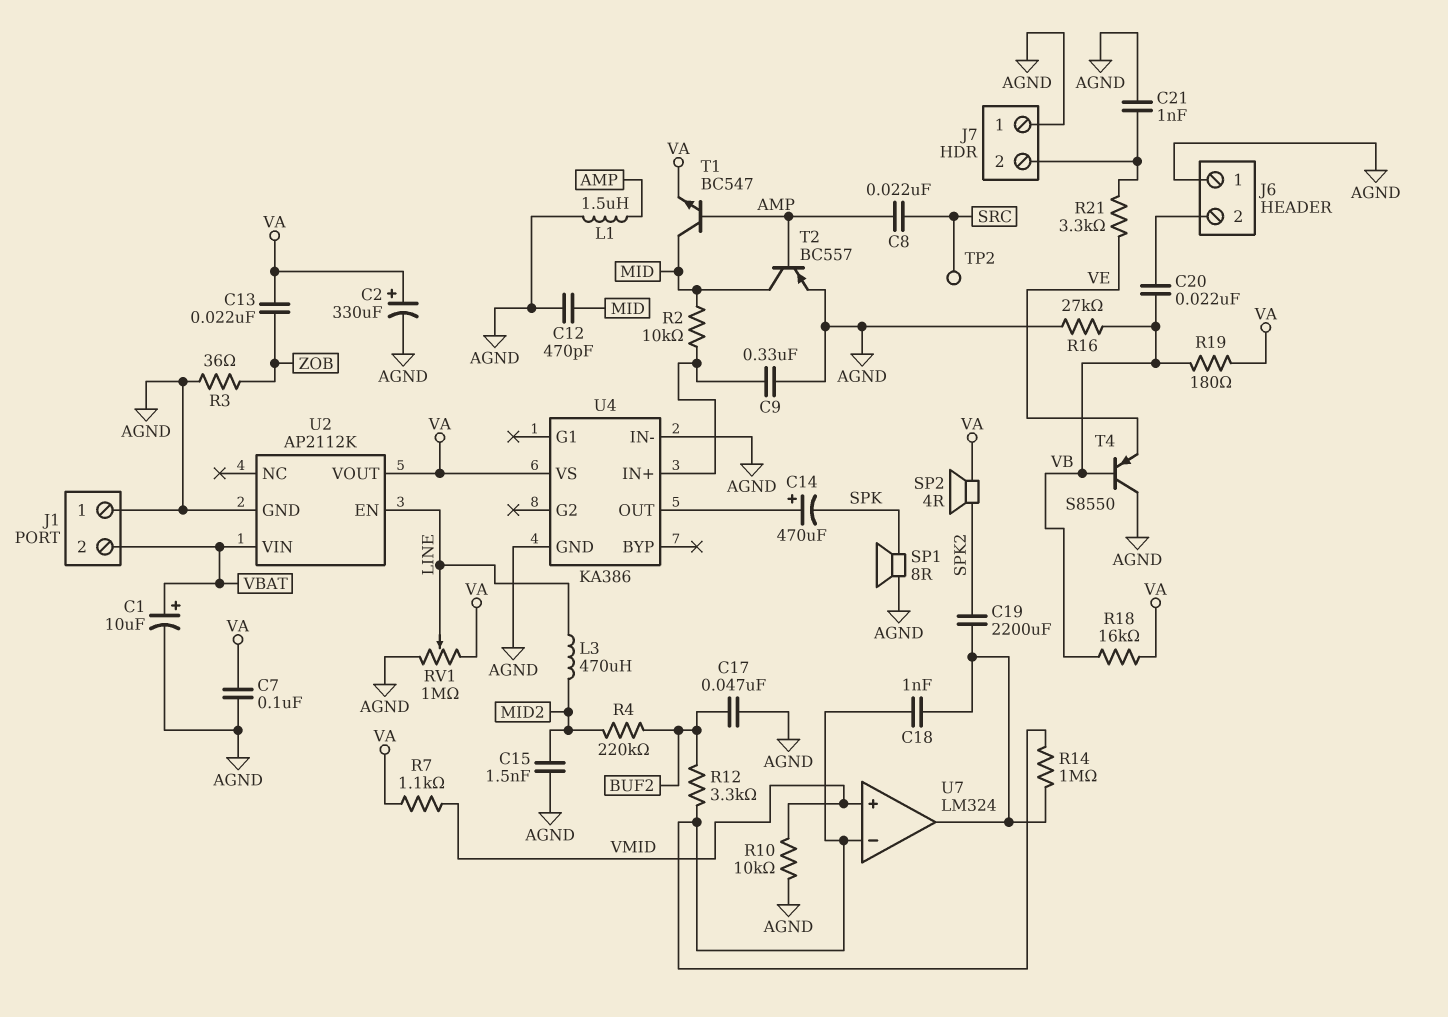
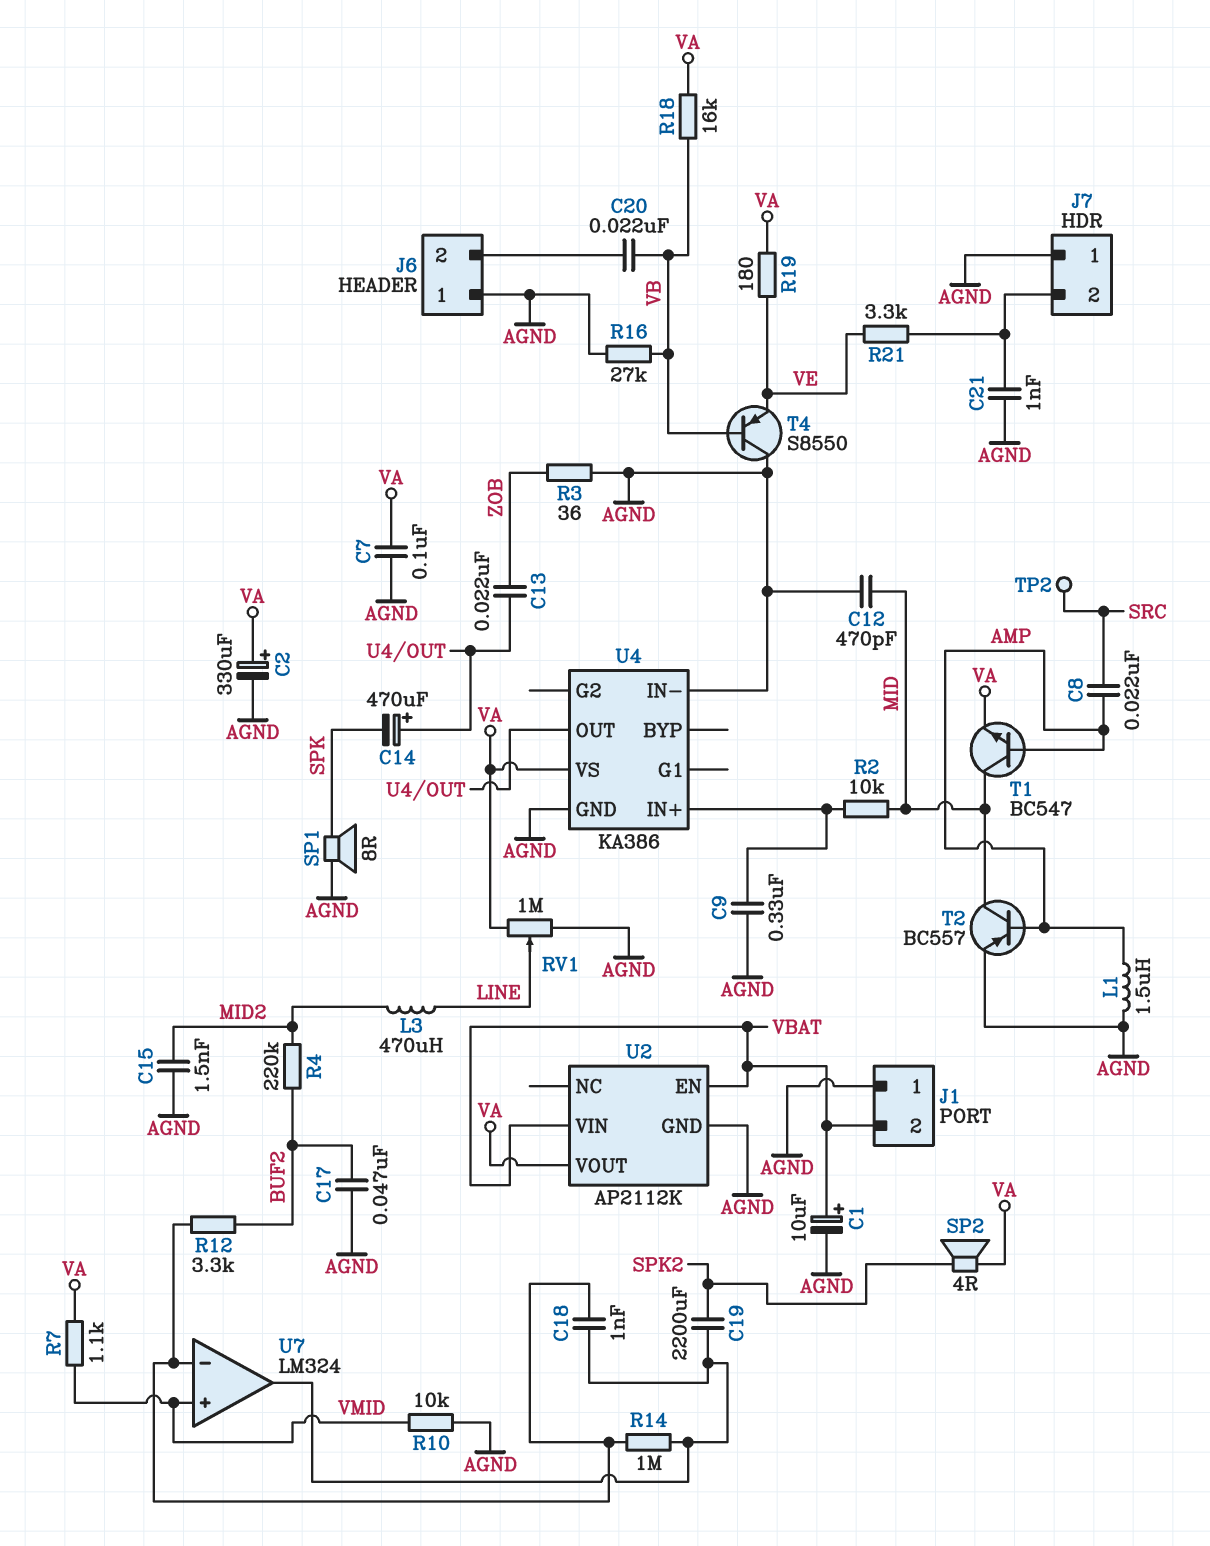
C13: 22nF (VA, ZOB) -> 22nF (U4/OUT, ZOB)
R19: 180 (VA, VB) -> 180 (VA, VE)
U2 pin EN: LINE -> VBAT

